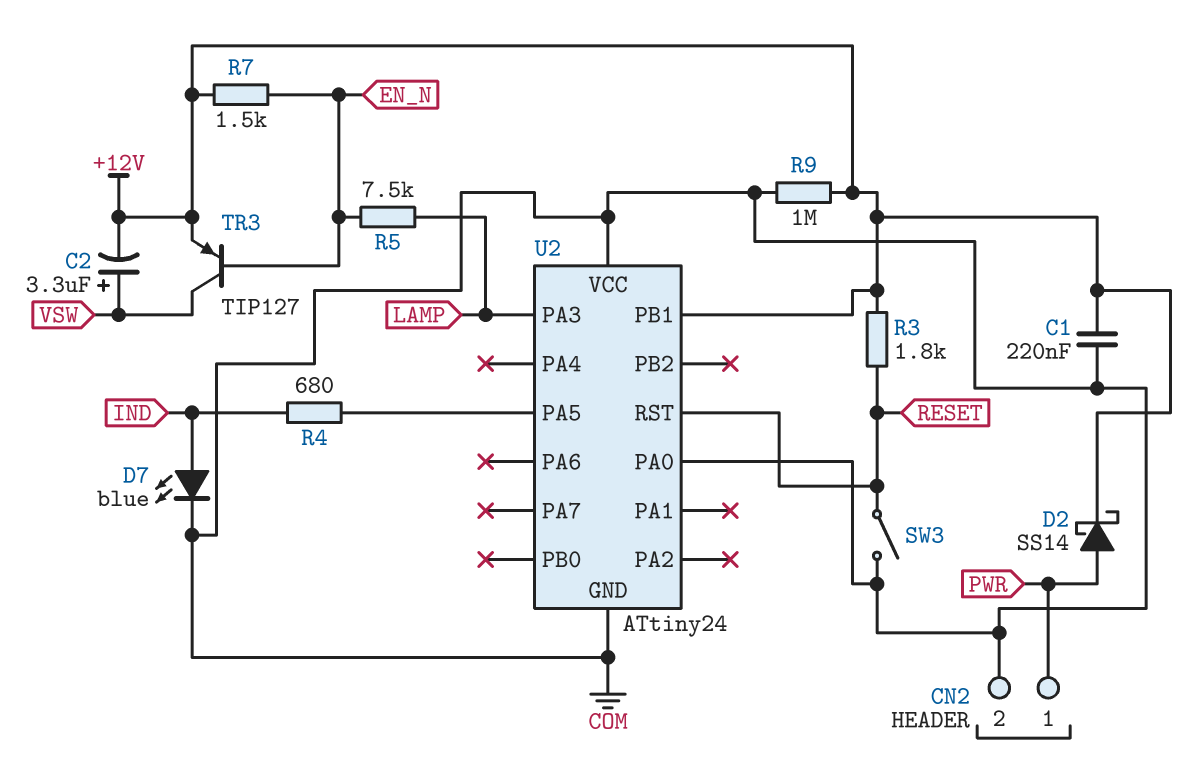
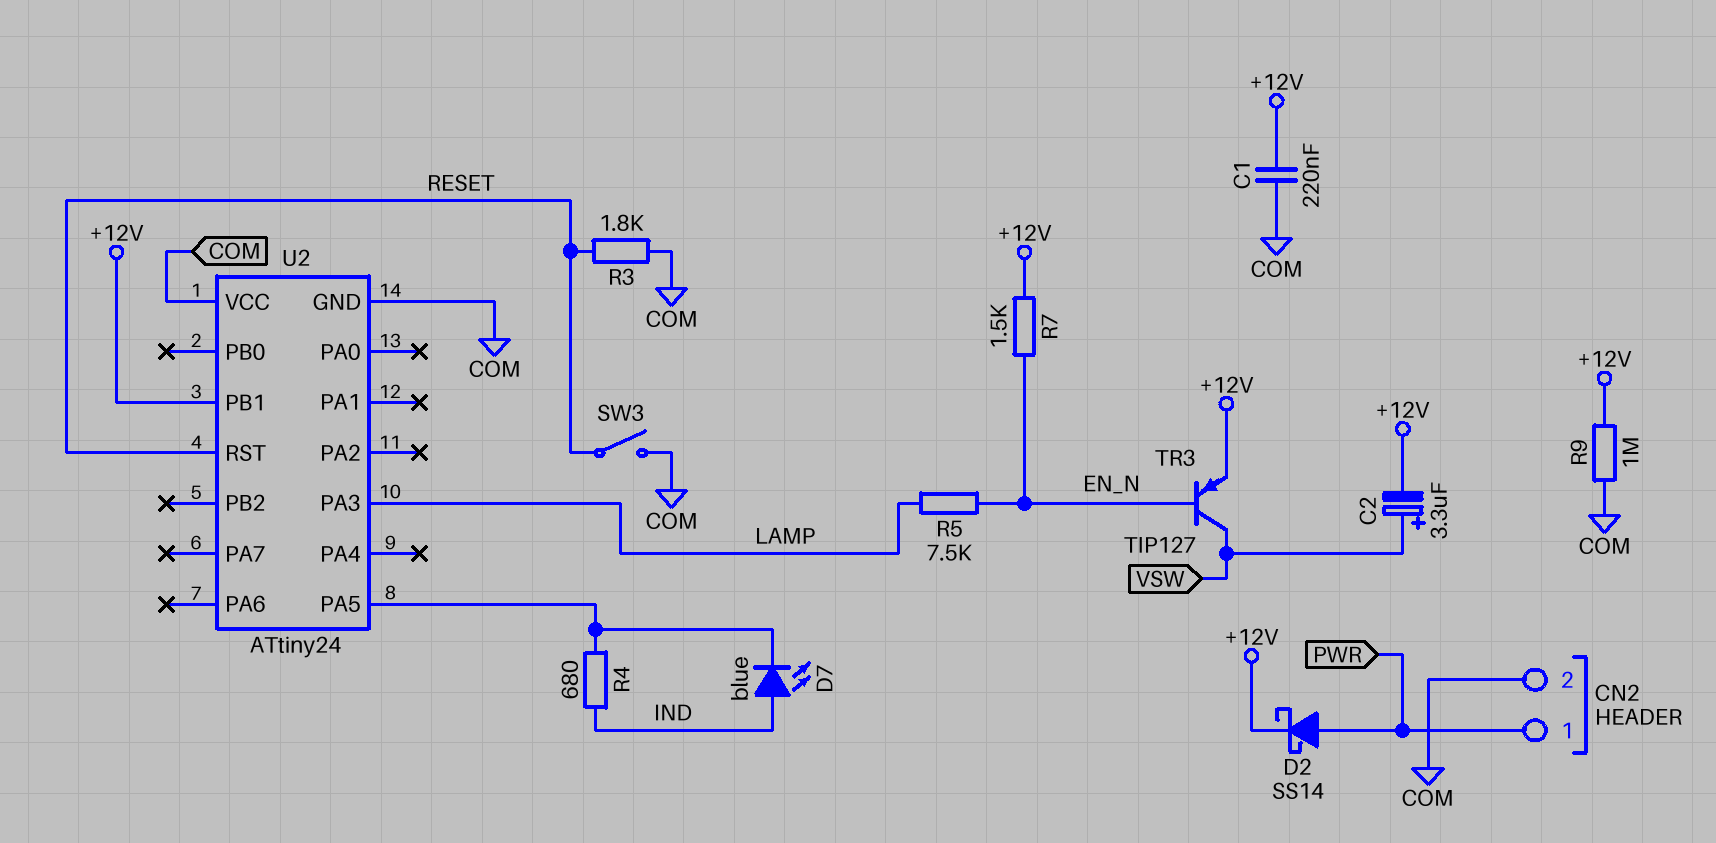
D7: LED blue (A IND, K COM) -> LED blue (A IND, K U2/PA5)
R3: 1.8k (+12V, RESET) -> 1.8k (COM, RESET)
U2 pin PA0: COM -> none

